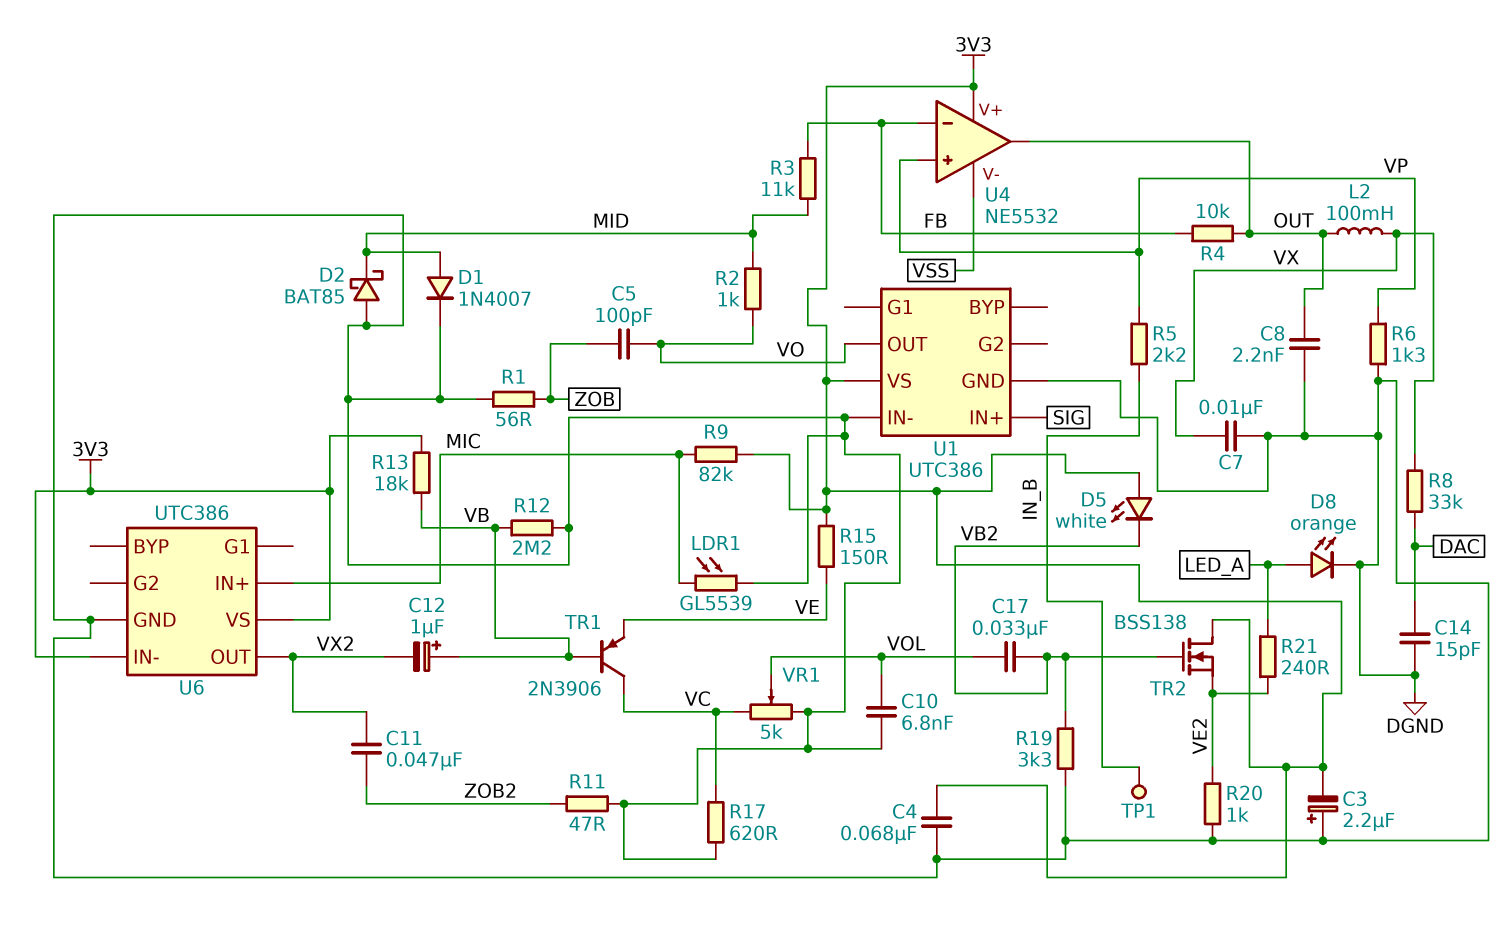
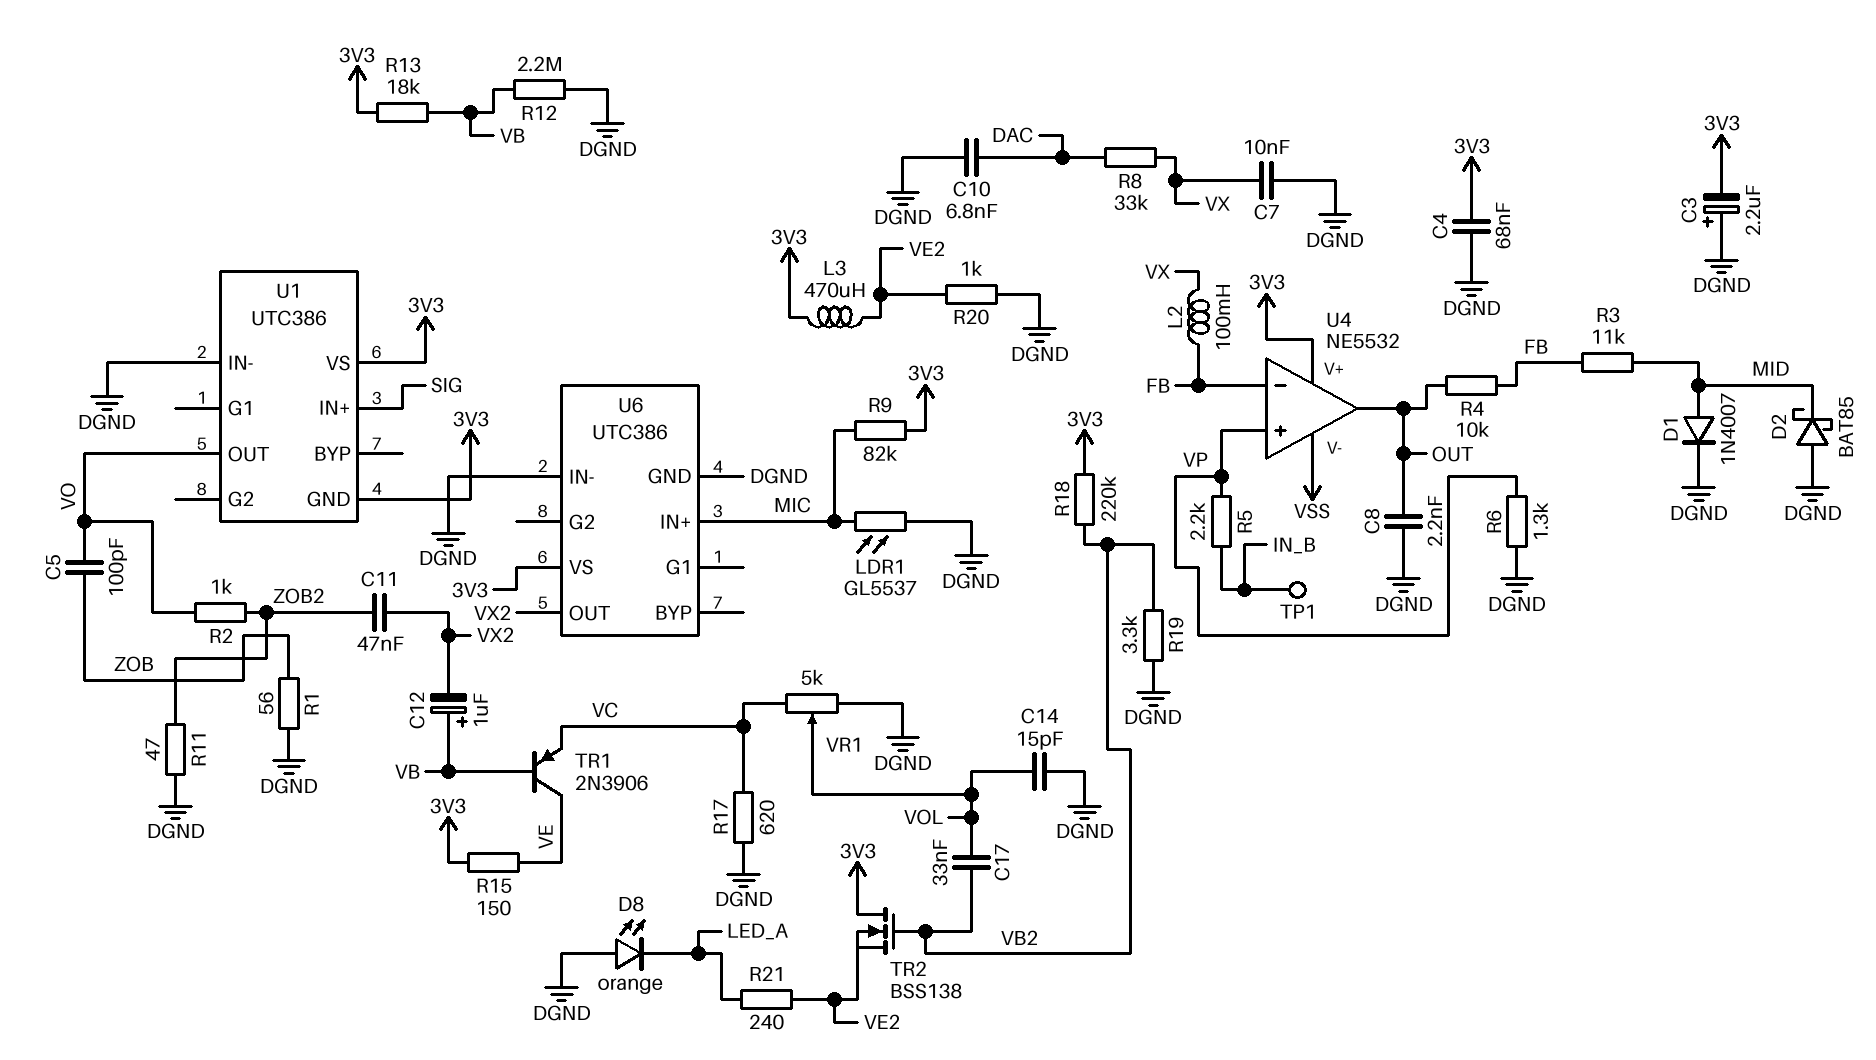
C10: 6.8nF (DGND, VOL) -> 6.8nF (DAC, DGND)
C14: 15pF (DAC, DGND) -> 15pF (DGND, VOL)
D5: LED white (A 3V3, K VB2) -> none
D8: LED orange (A LED_A, K DGND) -> LED orange (A DGND, K LED_A)
L2: 100mH (OUT, VX) -> 100mH (FB, VX)
L3: none -> 470uH (3V3, VE2)
LDR1: GL5539 (DGND, MIC) -> GL5537 (DGND, MIC)
R2: 1k (MID, VO) -> 1k (VO, ZOB2)
R18: none -> 220k (3V3, VB2)
TR1: PNP 2N3906 (B VB, C VC, E VE) -> PNP 2N3906 (B VB, C VE, E VC)
U1 pin GND: DGND -> 3V3
U6 pin IN-: 3V3 -> DGND

